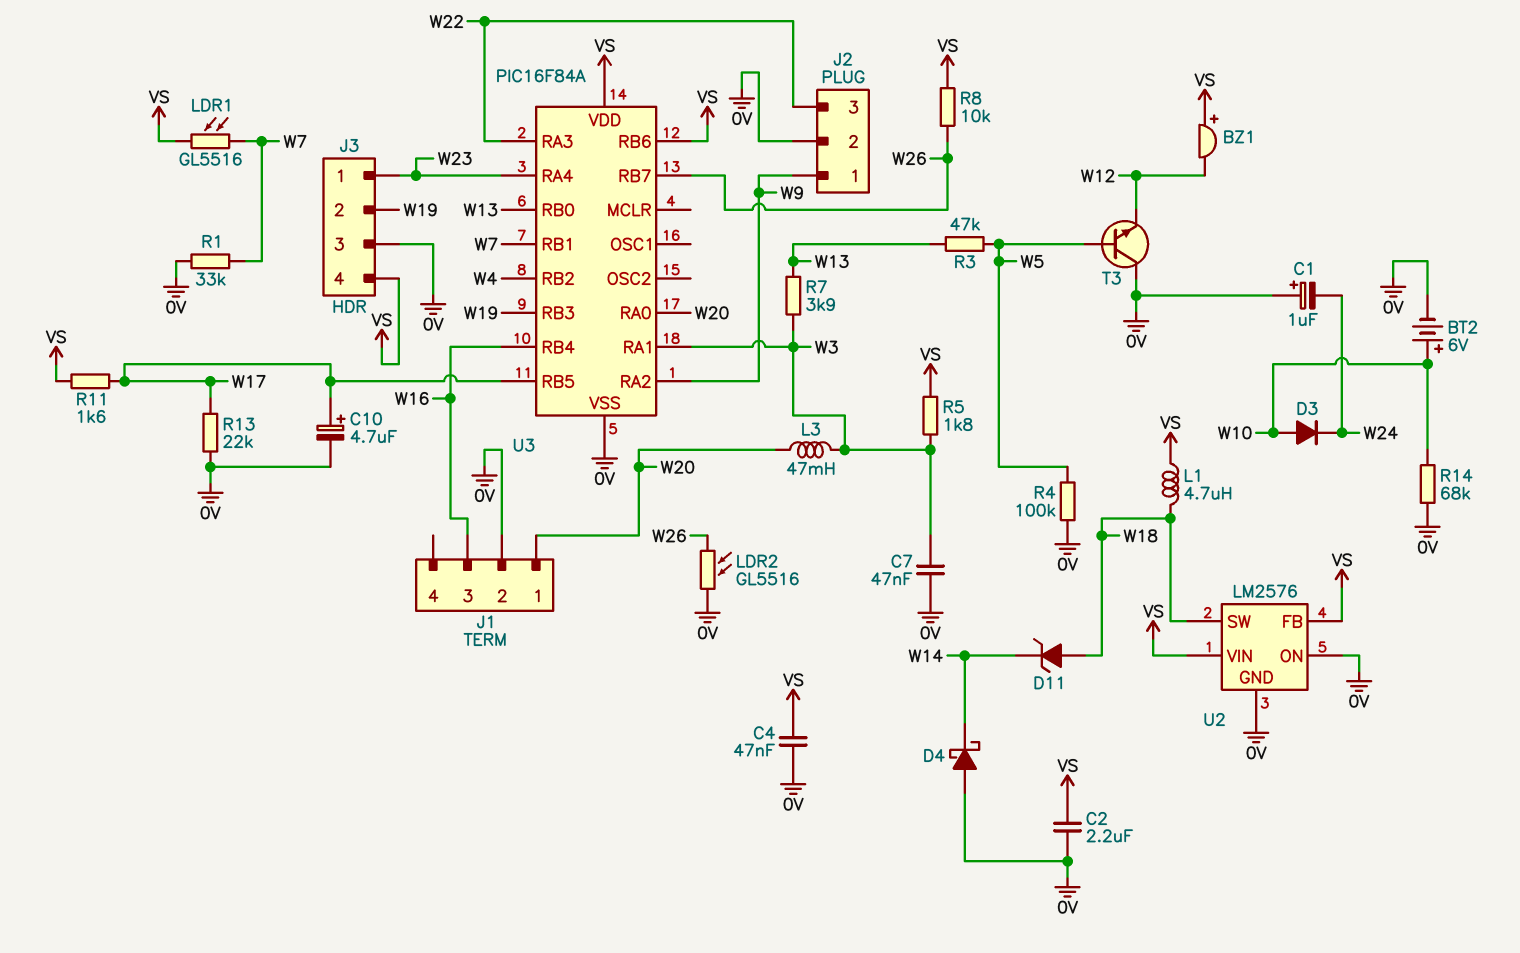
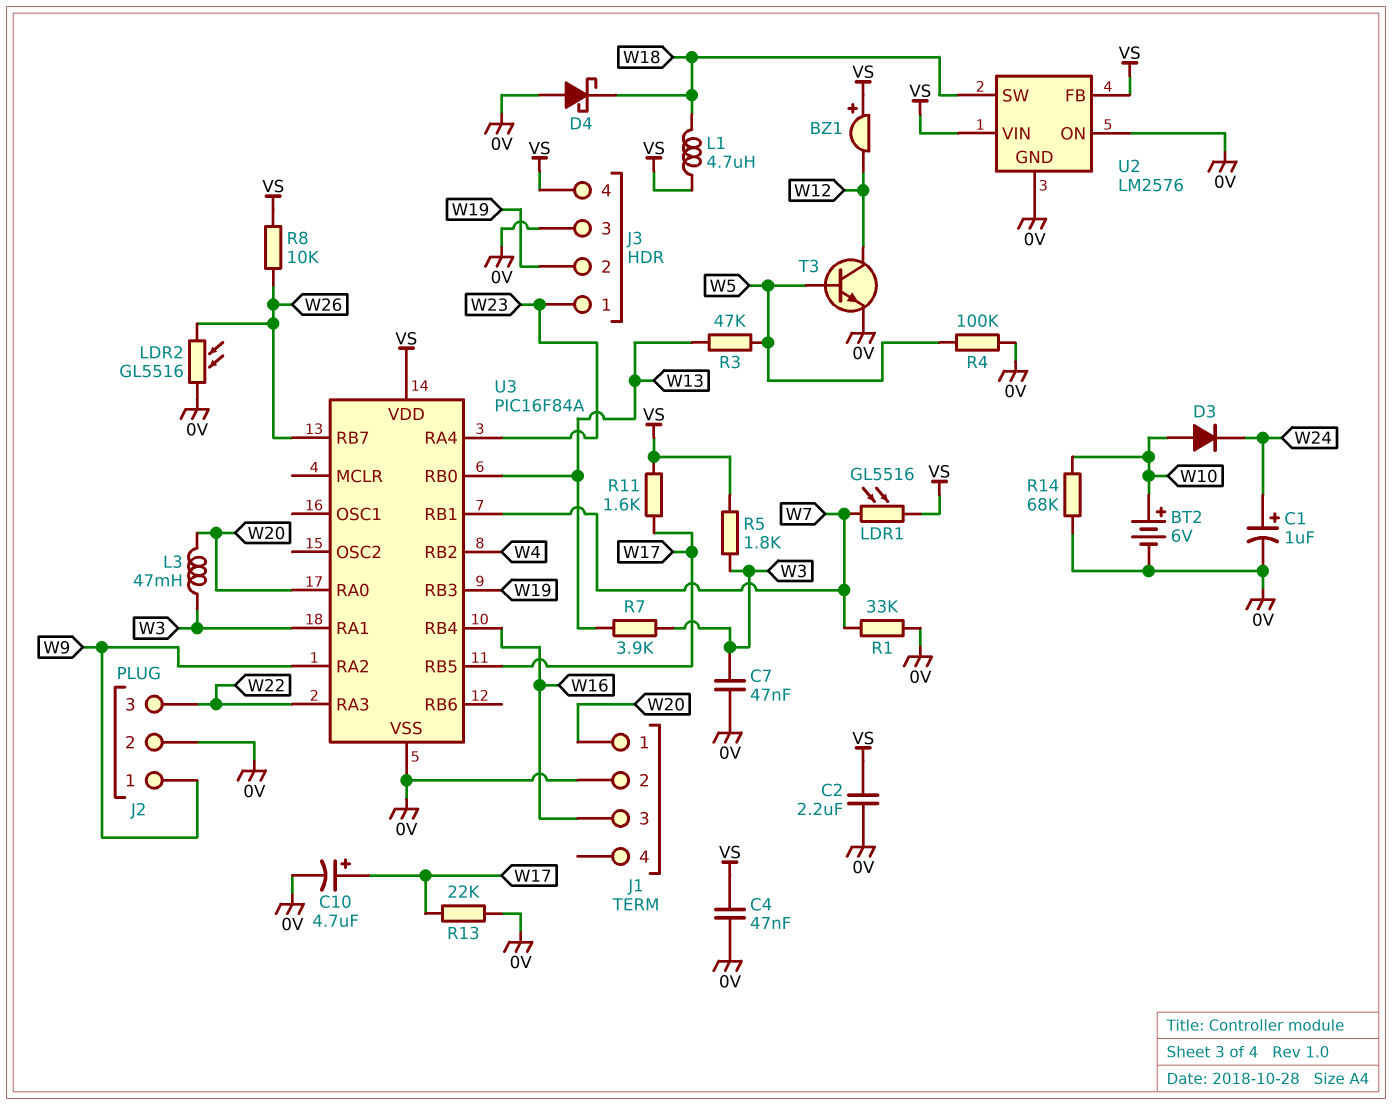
C1: 1uF (plus 0V, minus W24) -> 1uF (plus W24, minus 0V)
D4: schottky (A 0V, K W14) -> schottky (A 0V, K W18)
D11: zener (A W18, K W14) -> none
T3: NPN (B W5, C 0V, E W12) -> NPN (B W5, C W12, E 0V)
U3 pin RB6: VS -> none

